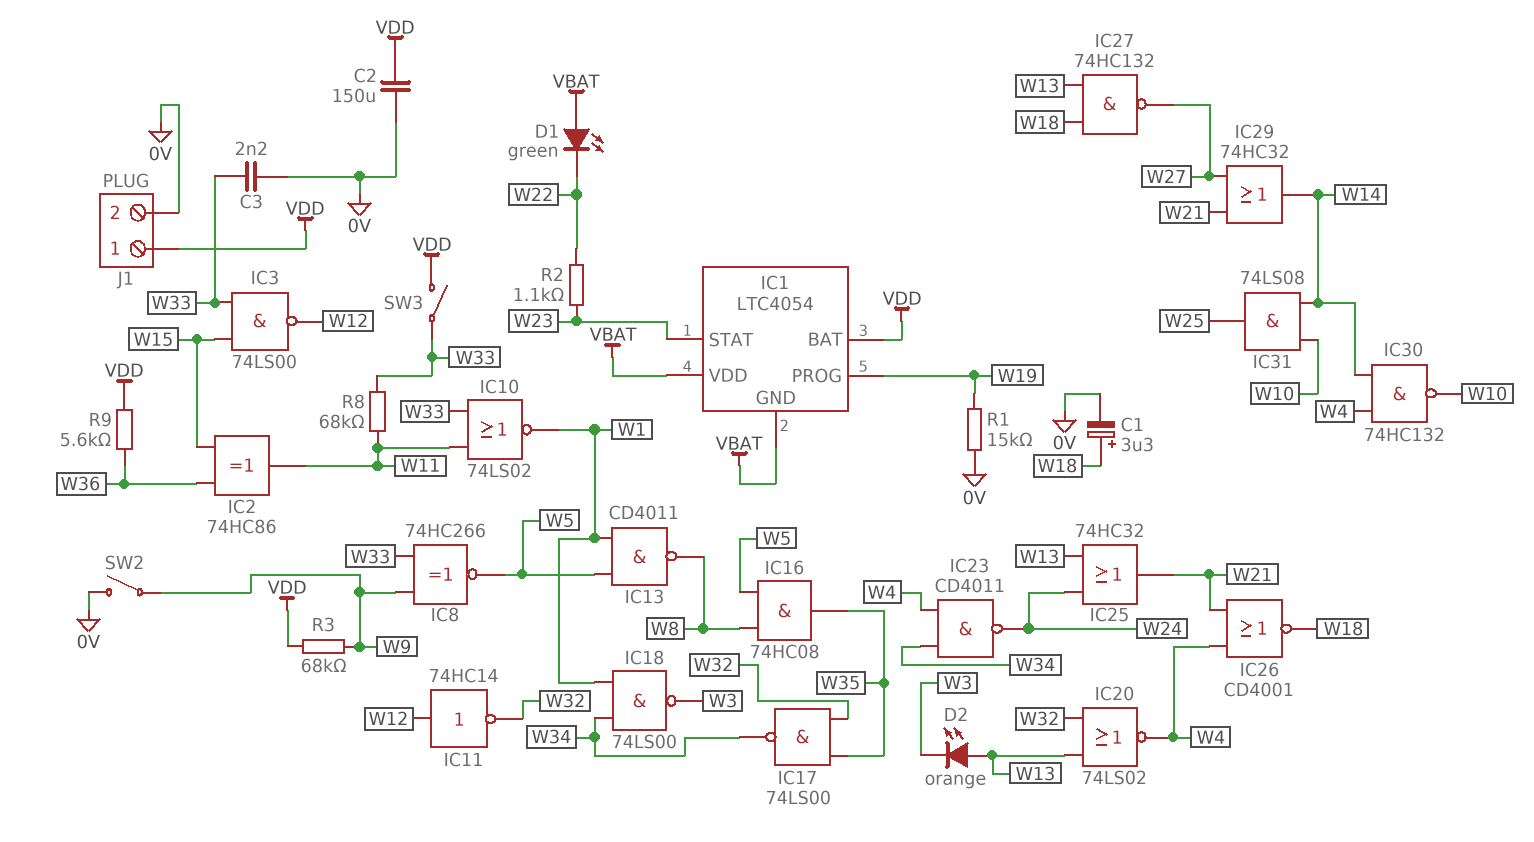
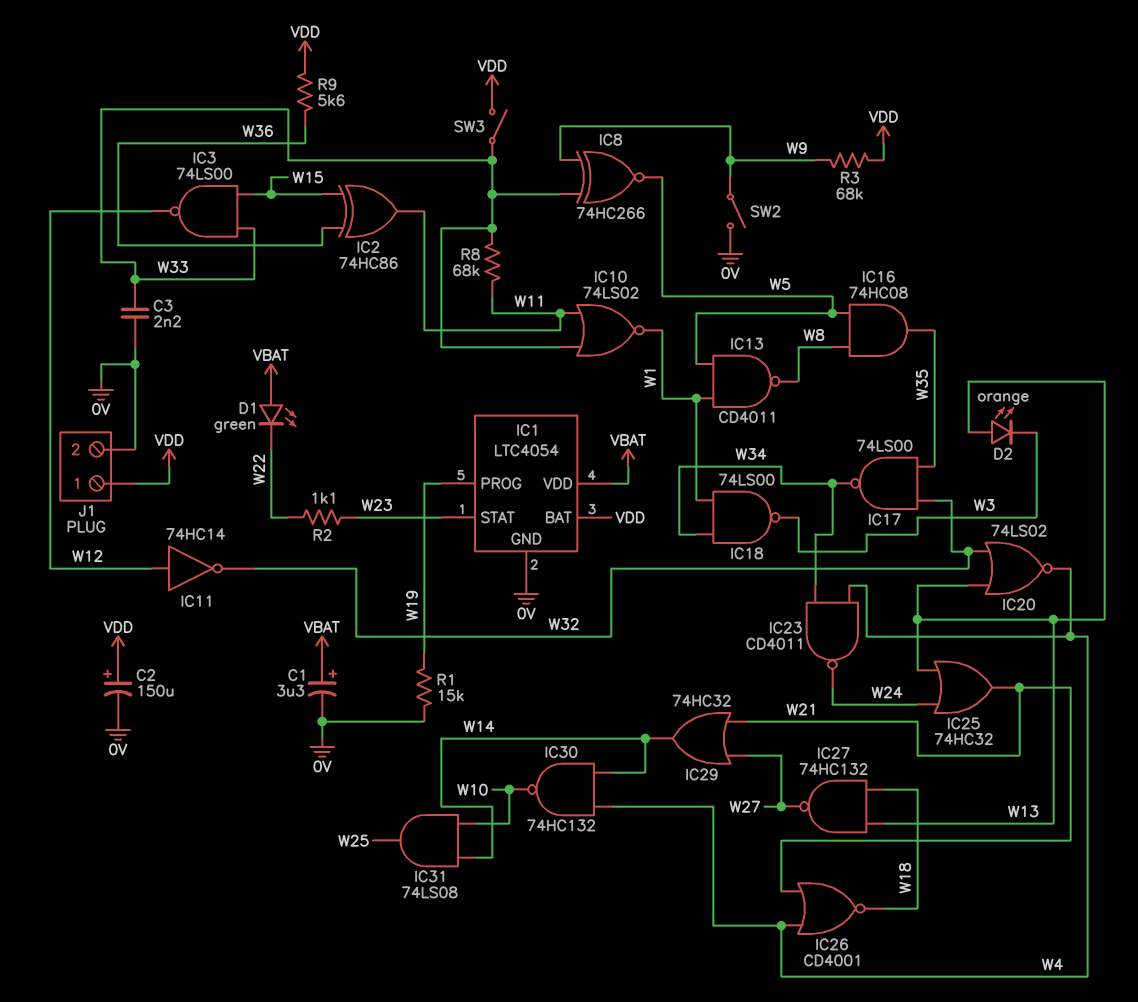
C1: 3.3uF (plus W18, minus 0V) -> 3.3uF (plus VBAT, minus 0V)
C2: 150uF (0V, VDD) -> 150uF (plus VDD, minus 0V)
IC1 pin GND: VBAT -> 0V

